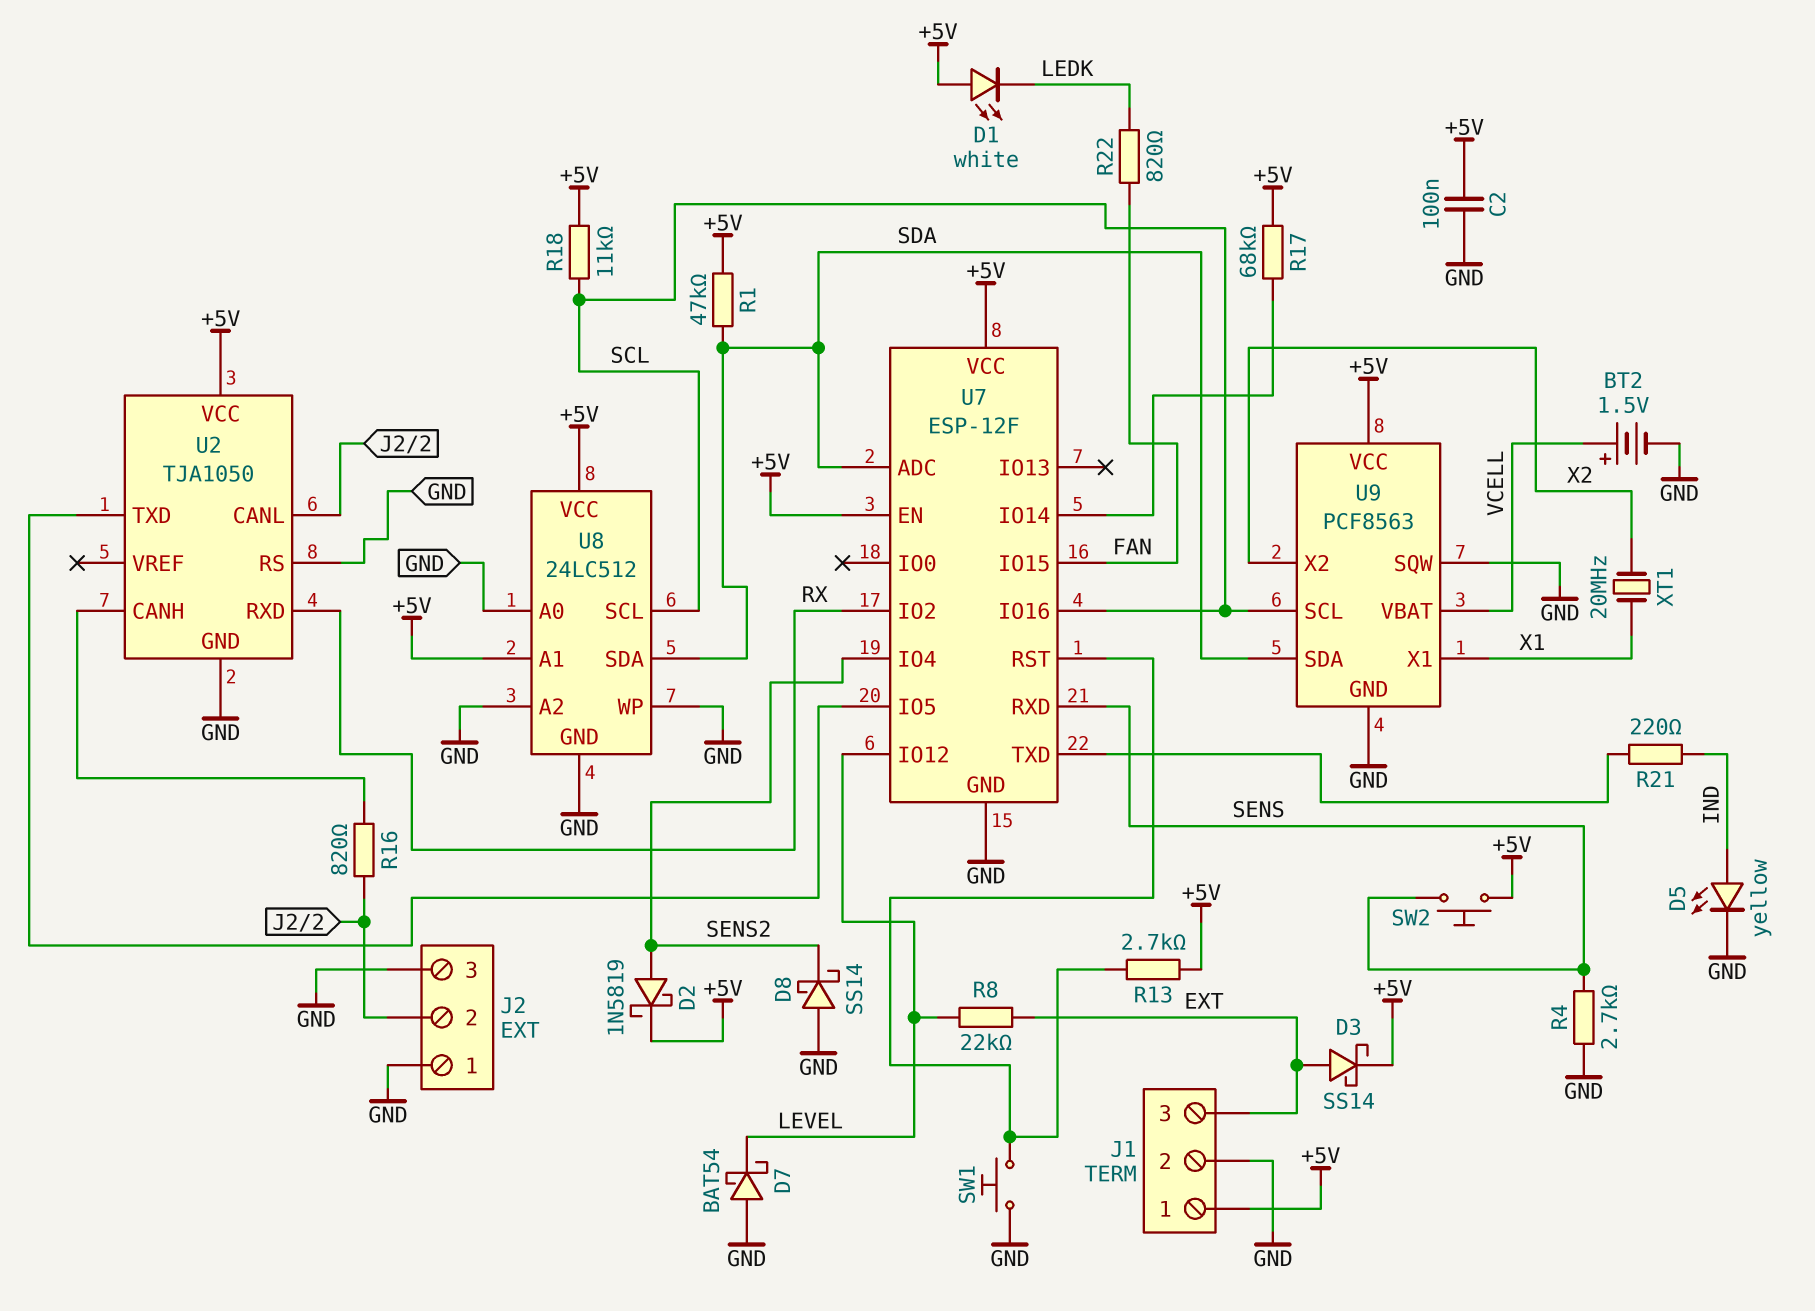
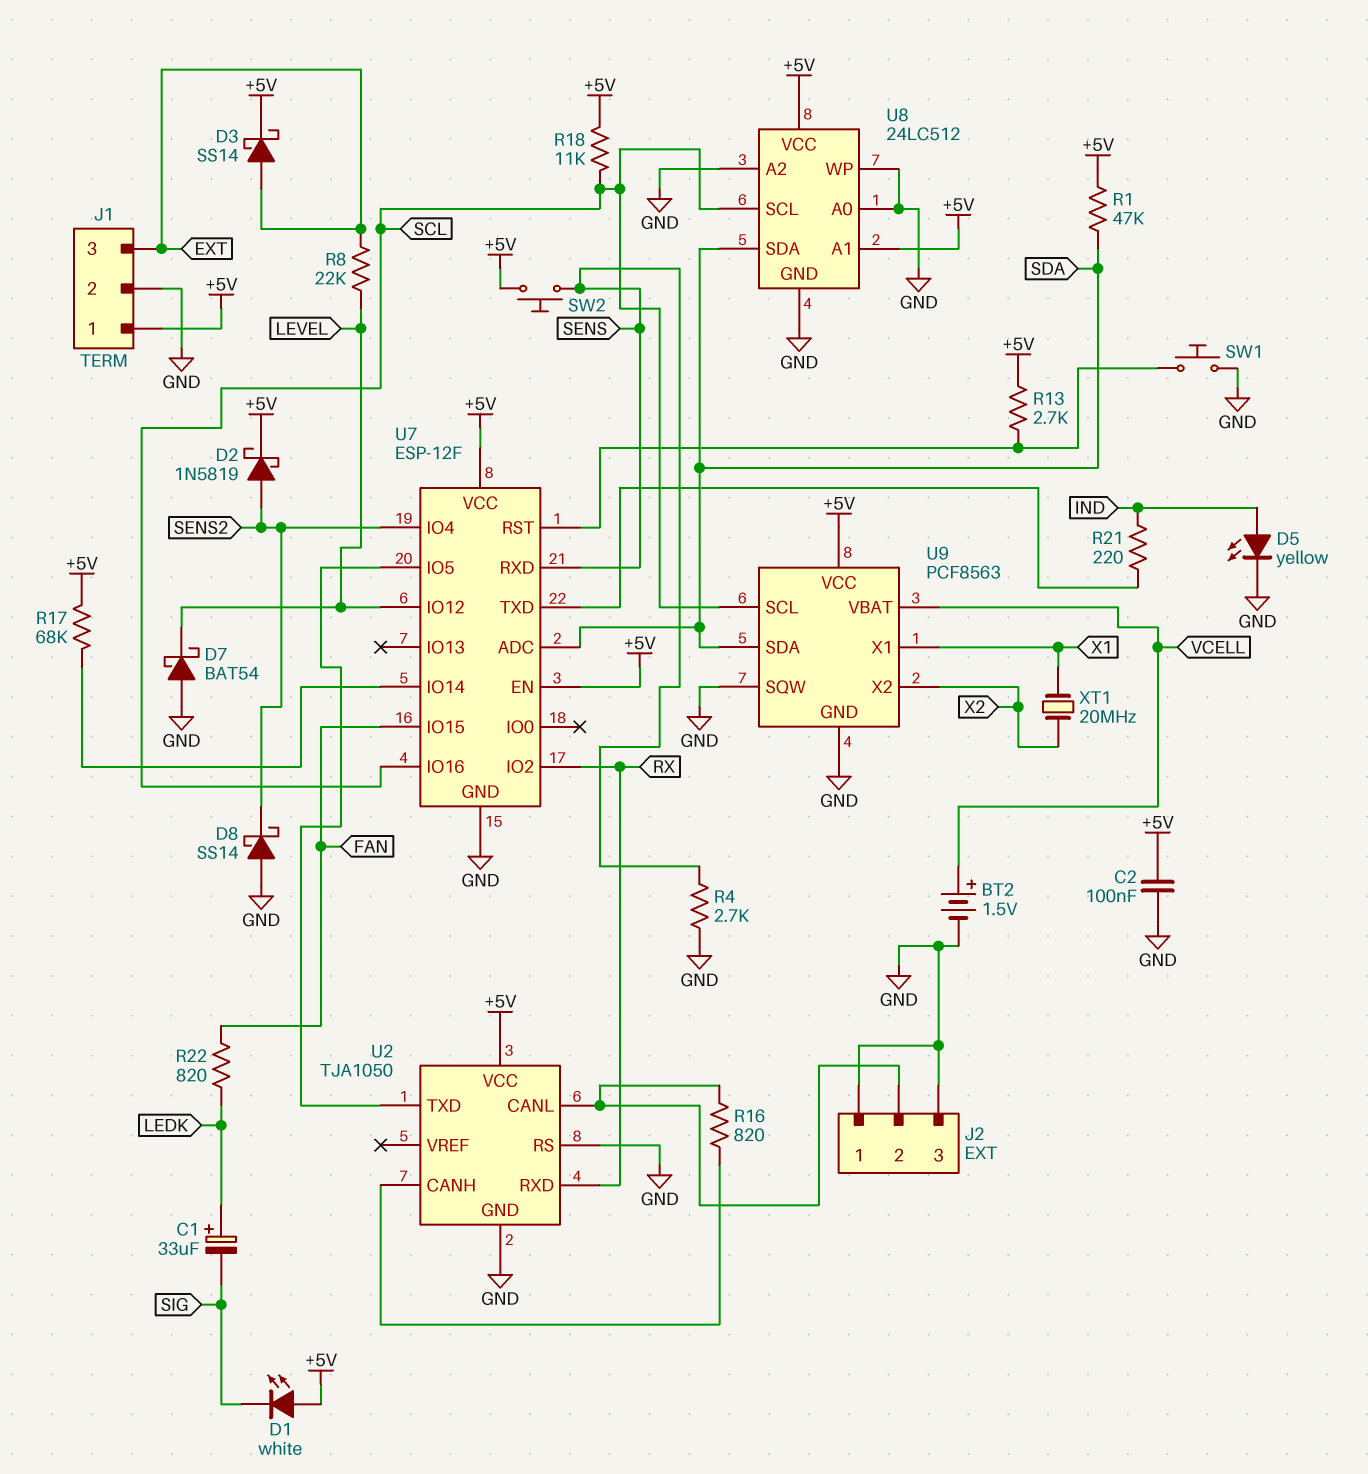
C1: none -> 33uF (plus LEDK, minus SIG)
D1: LED white (A +5V, K LEDK) -> LED white (A +5V, K SIG)

